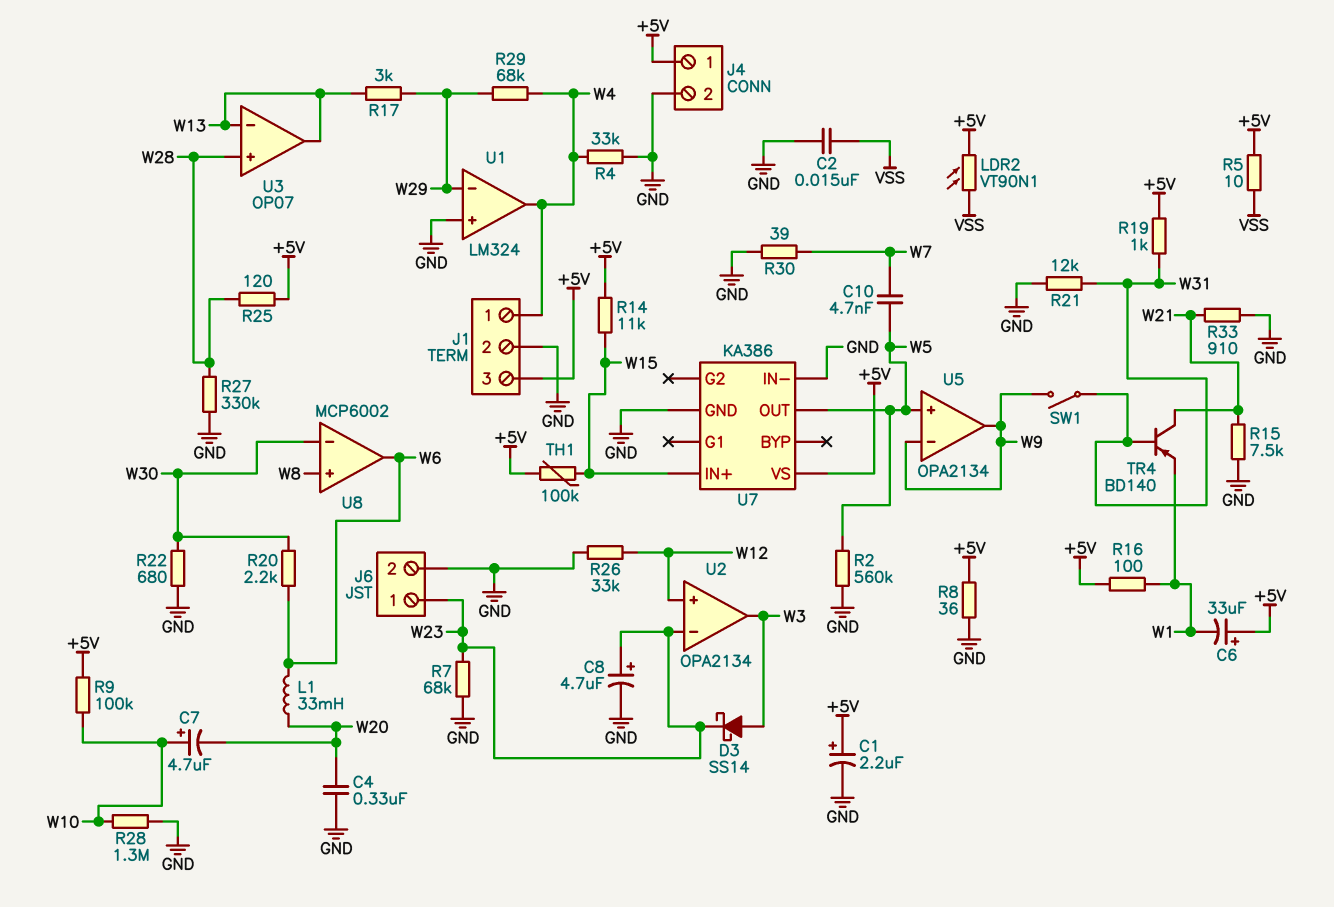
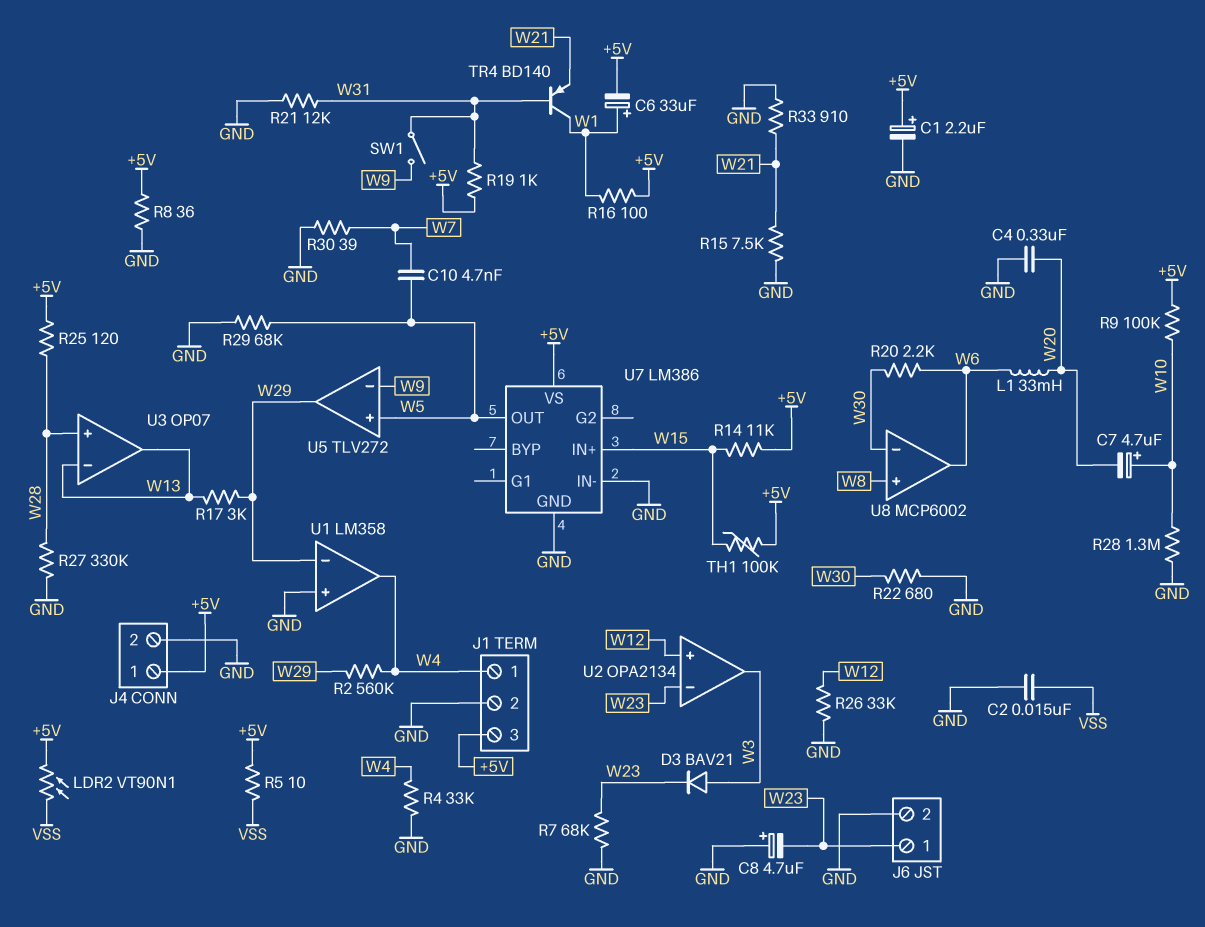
C6: 33uF (plus +5V, minus W1) -> 33uF (plus W1, minus +5V)
C8: 4.7uF (plus W23, minus GND) -> 4.7uF (plus GND, minus W23)
D3: schottky SS14 (A W3, K W23) -> diode BAV21 (A W3, K W23)
R2: 560k (GND, W5) -> 560k (W4, W29)
R29: 68k (W4, W29) -> 68k (GND, W5)
TR4: PNP BD140 (B W31, C W21, E W1) -> PNP BD140 (B W31, C W1, E W21)
U1: LM324 -> LM358
U5: OPA2134 -> TLV272
U5 pin out: W9 -> W29
U7: KA386 -> LM386

